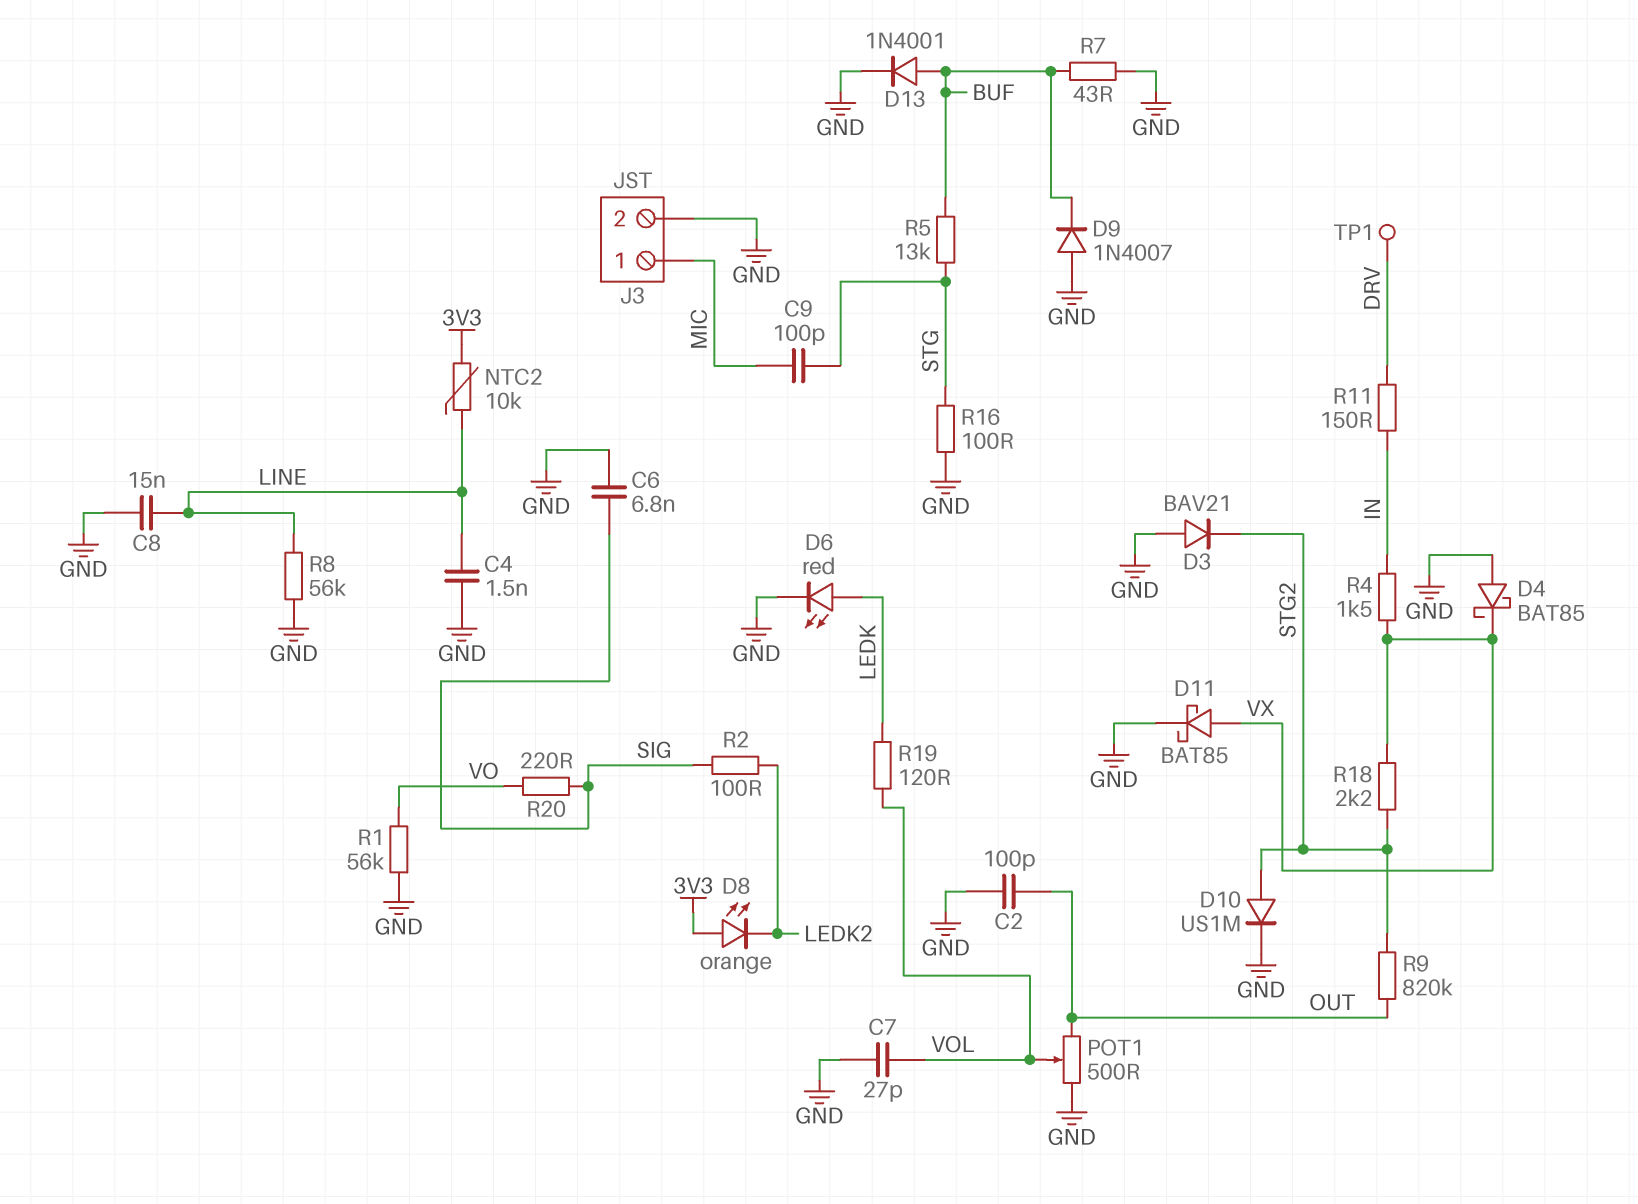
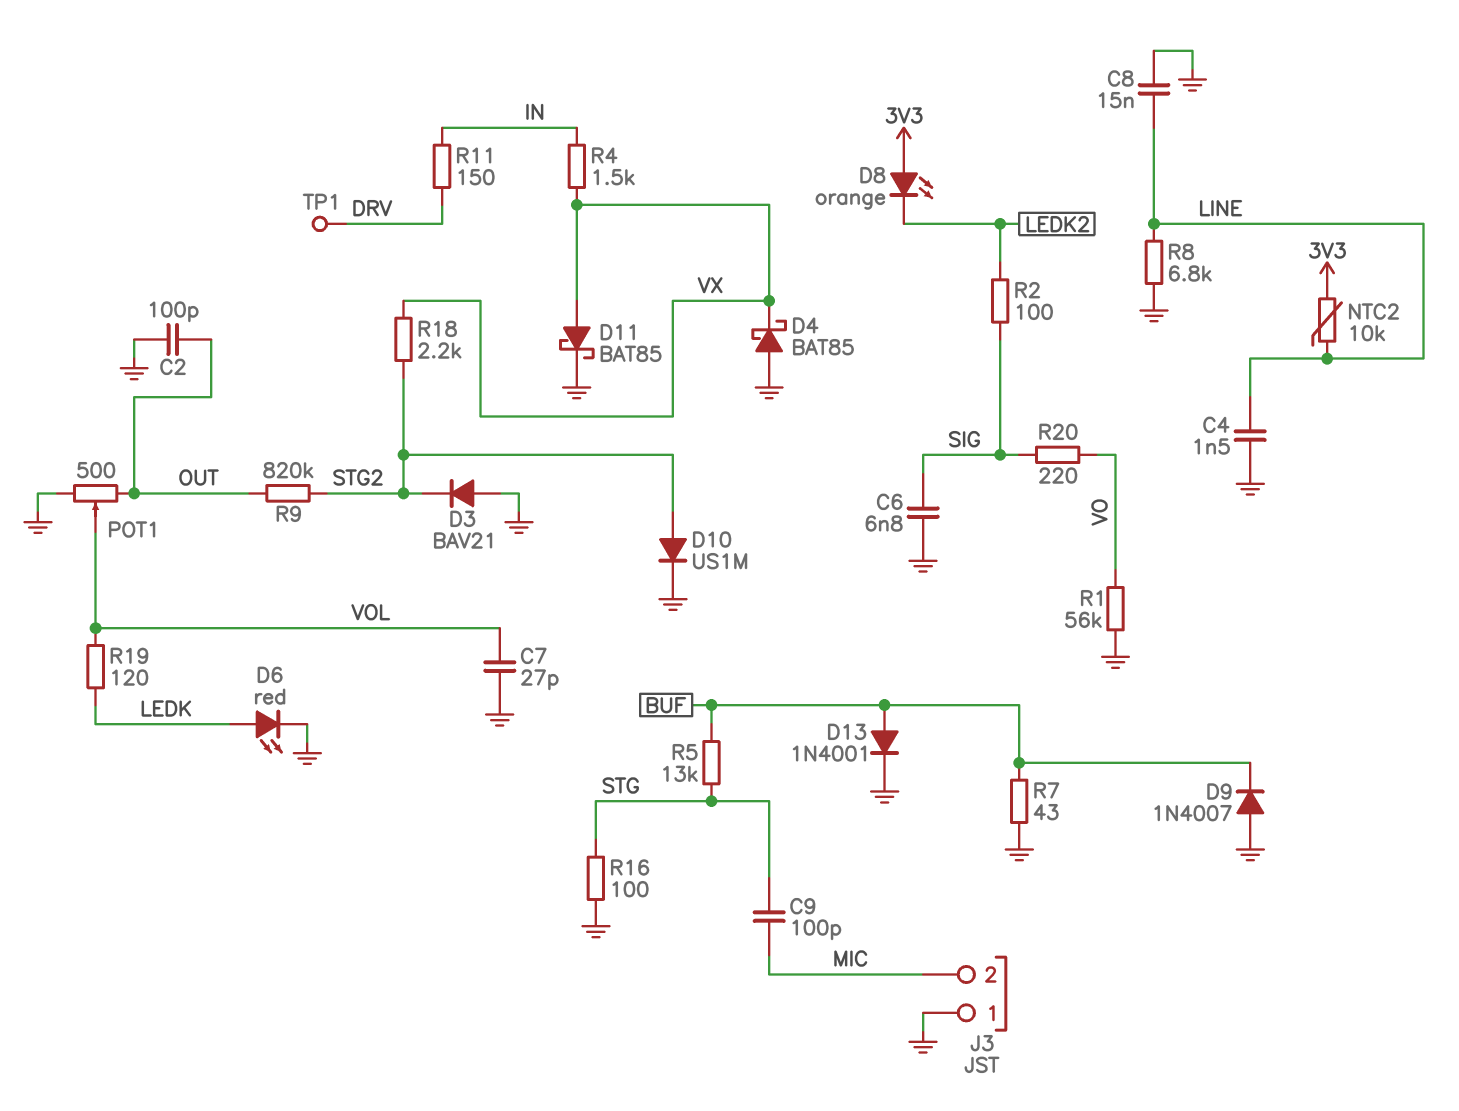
J3 pin 1: MIC -> GND
J3 pin 2: GND -> MIC
R8: 56k (GND, LINE) -> 6.8k (GND, LINE)

